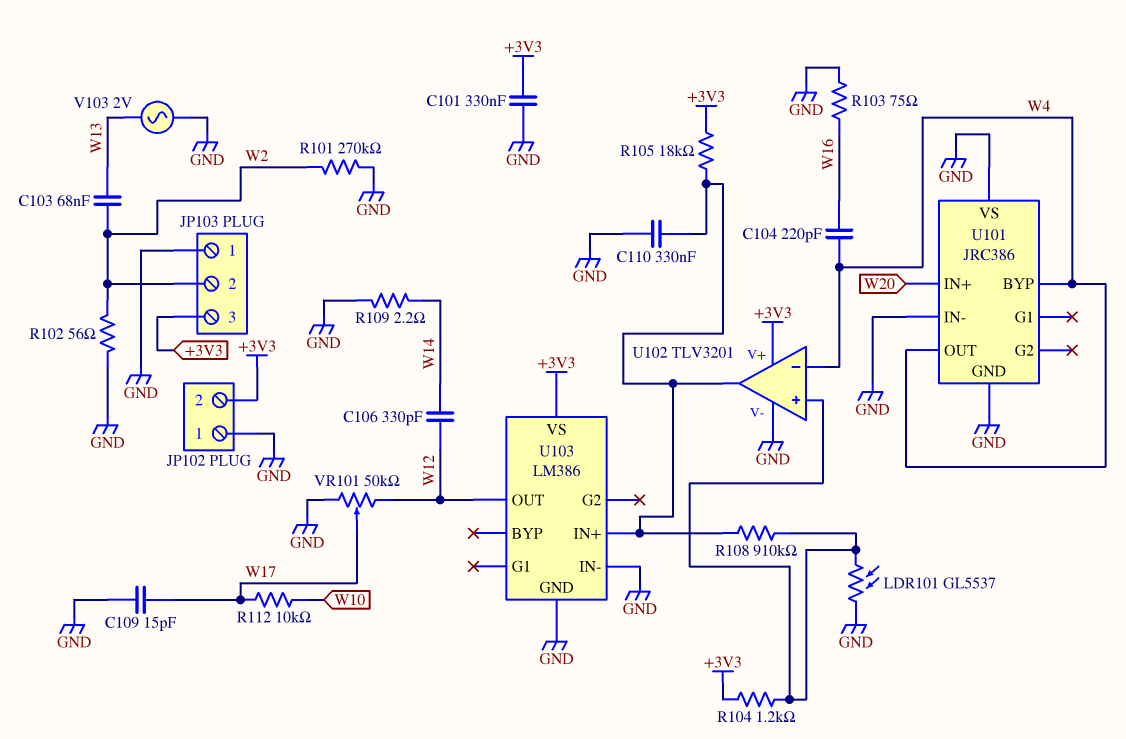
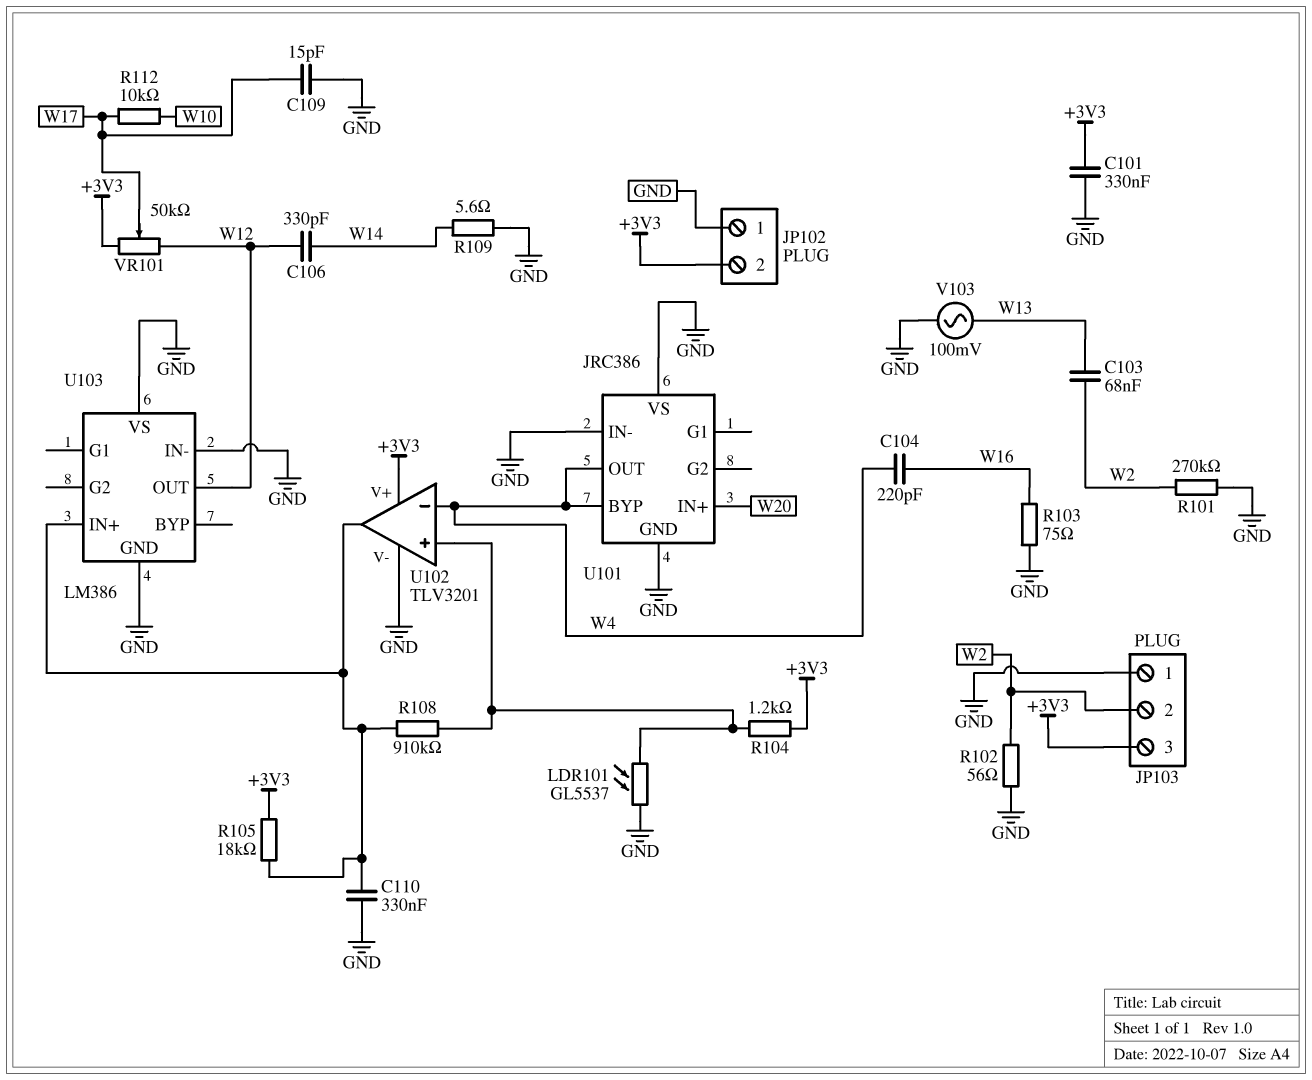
R109: 2.2 (GND, W14) -> 5.6 (GND, W14)
U103 pin VS: +3V3 -> GND
V103: AC 2V (GND, W13) -> AC 100mV (GND, W13)
VR101: 50k (GND, W12, wiper W17) -> 50k (+3V3, W12, wiper W17)

